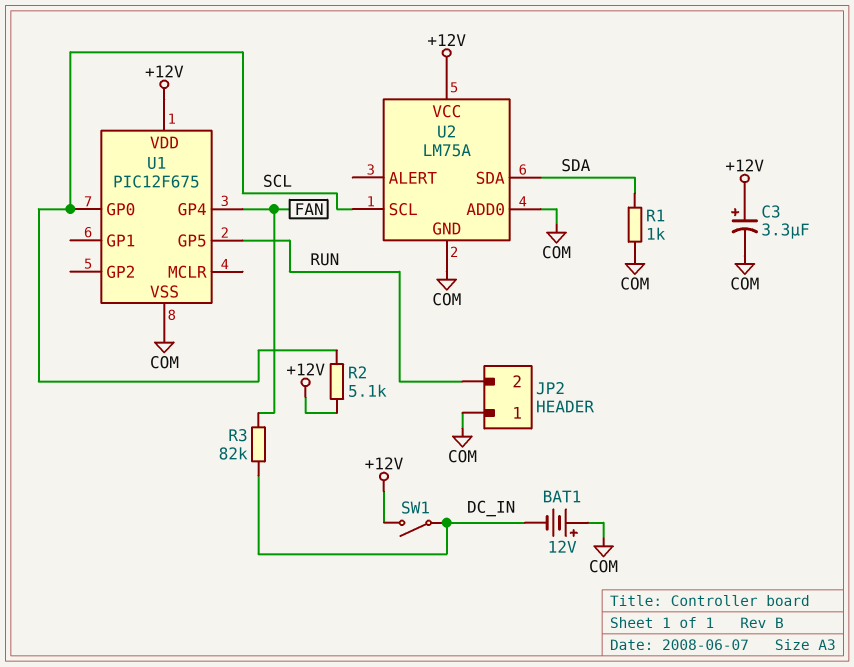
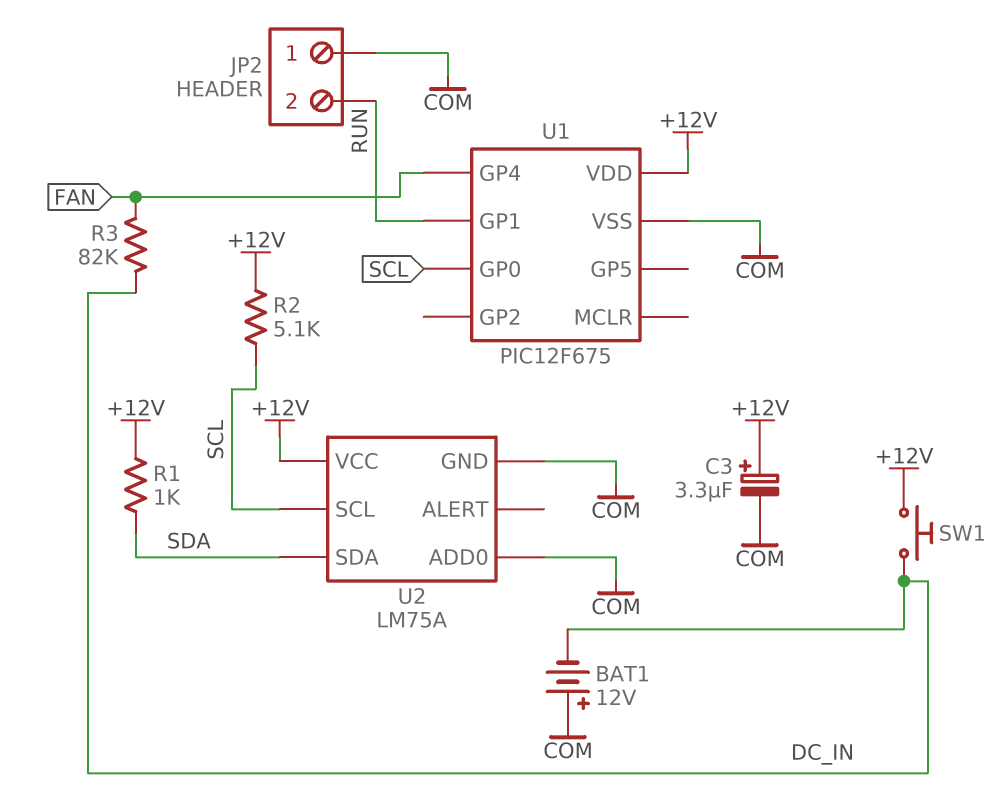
R1: 1k (COM, SDA) -> 1k (+12V, SDA)
SW1: switch (+12V, DC_IN) -> button (+12V, DC_IN)
U1 pin GP1: none -> RUN
U1 pin GP5: RUN -> none

